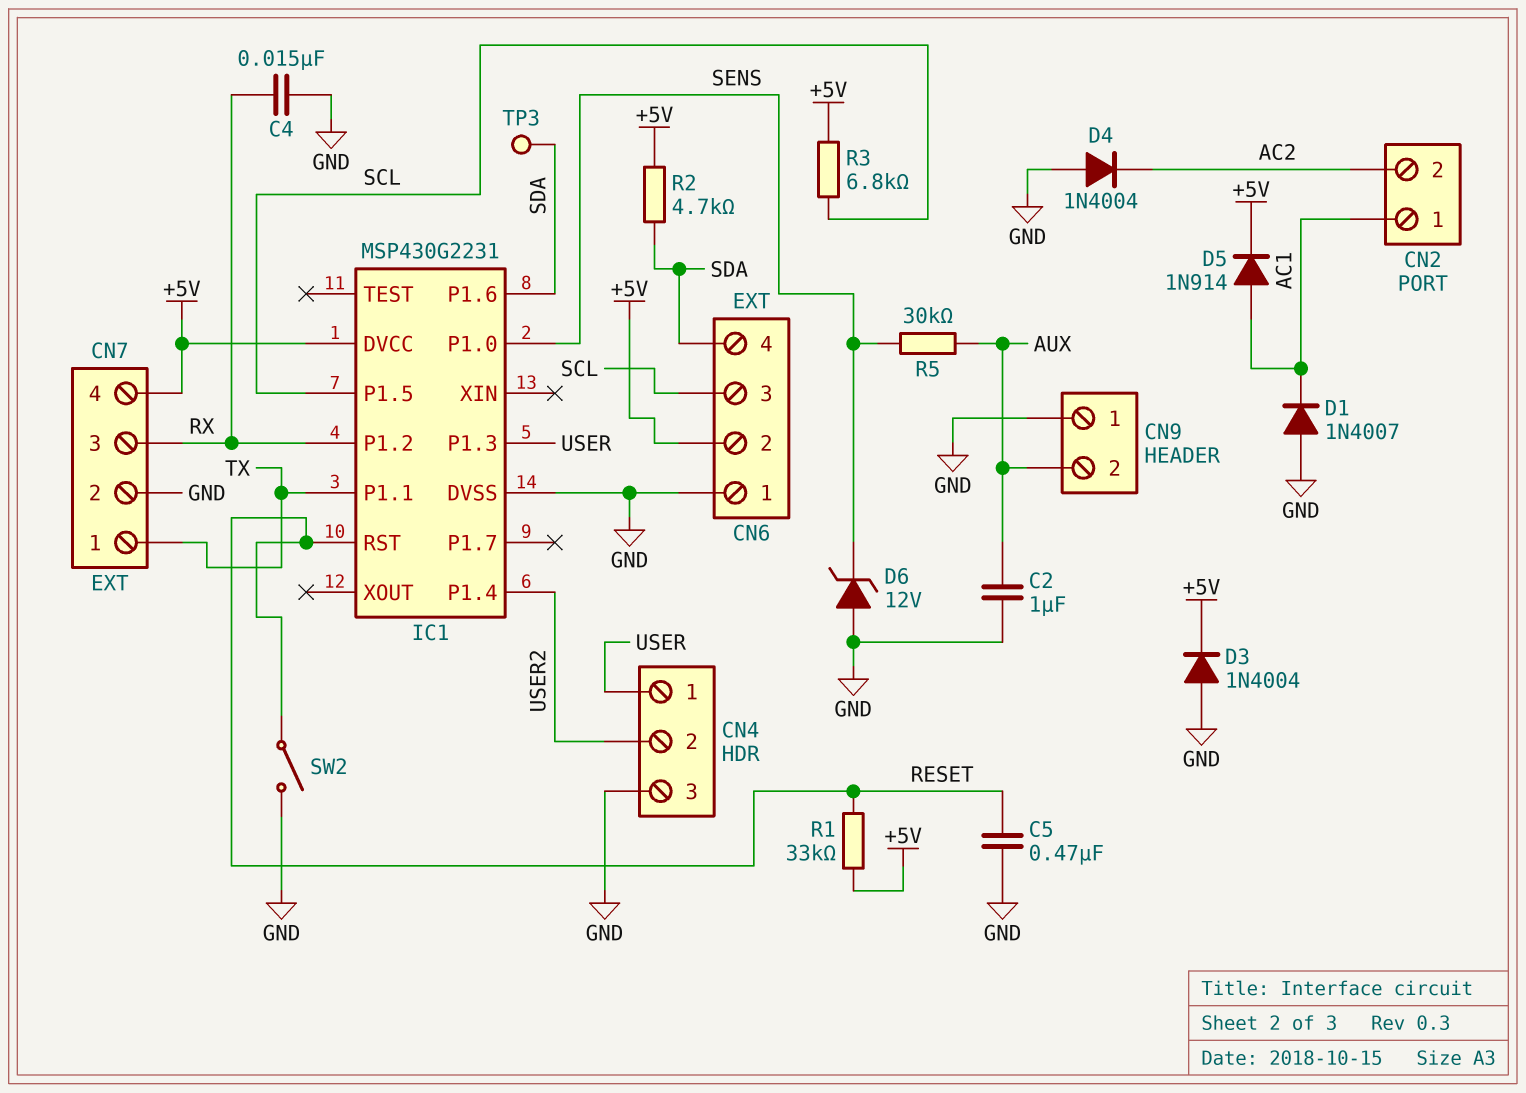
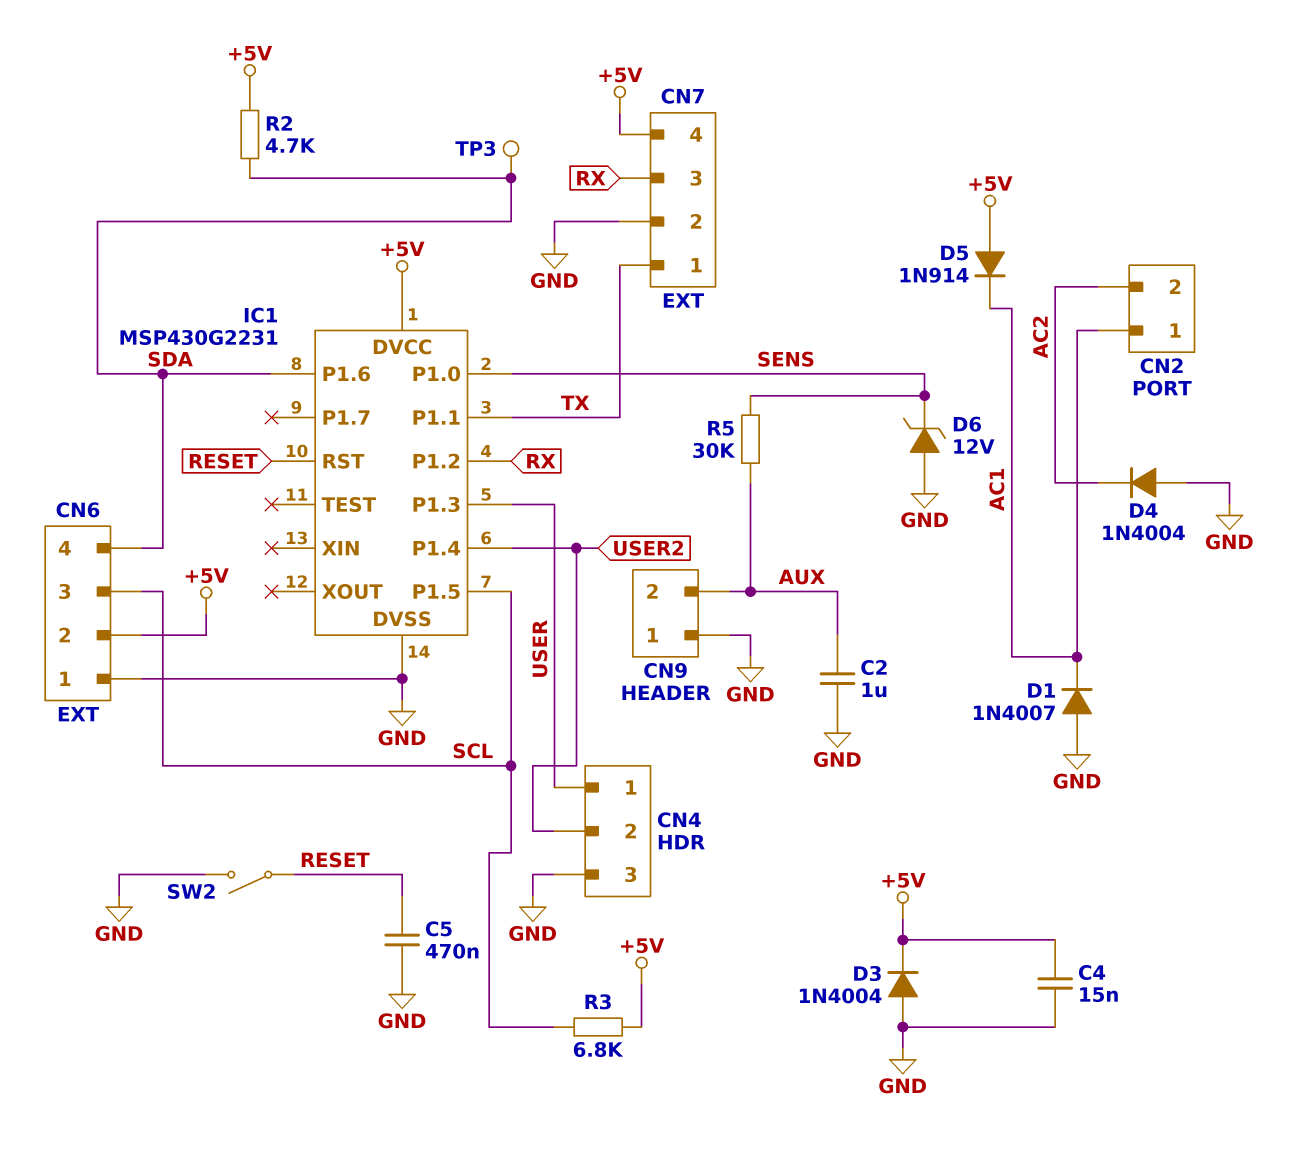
C4: 15nF (GND, RX) -> 15nF (+5V, GND)
D5: diode 1N914 (A AC1, K +5V) -> diode 1N914 (A +5V, K AC1)
R1: 33k (+5V, RESET) -> none

